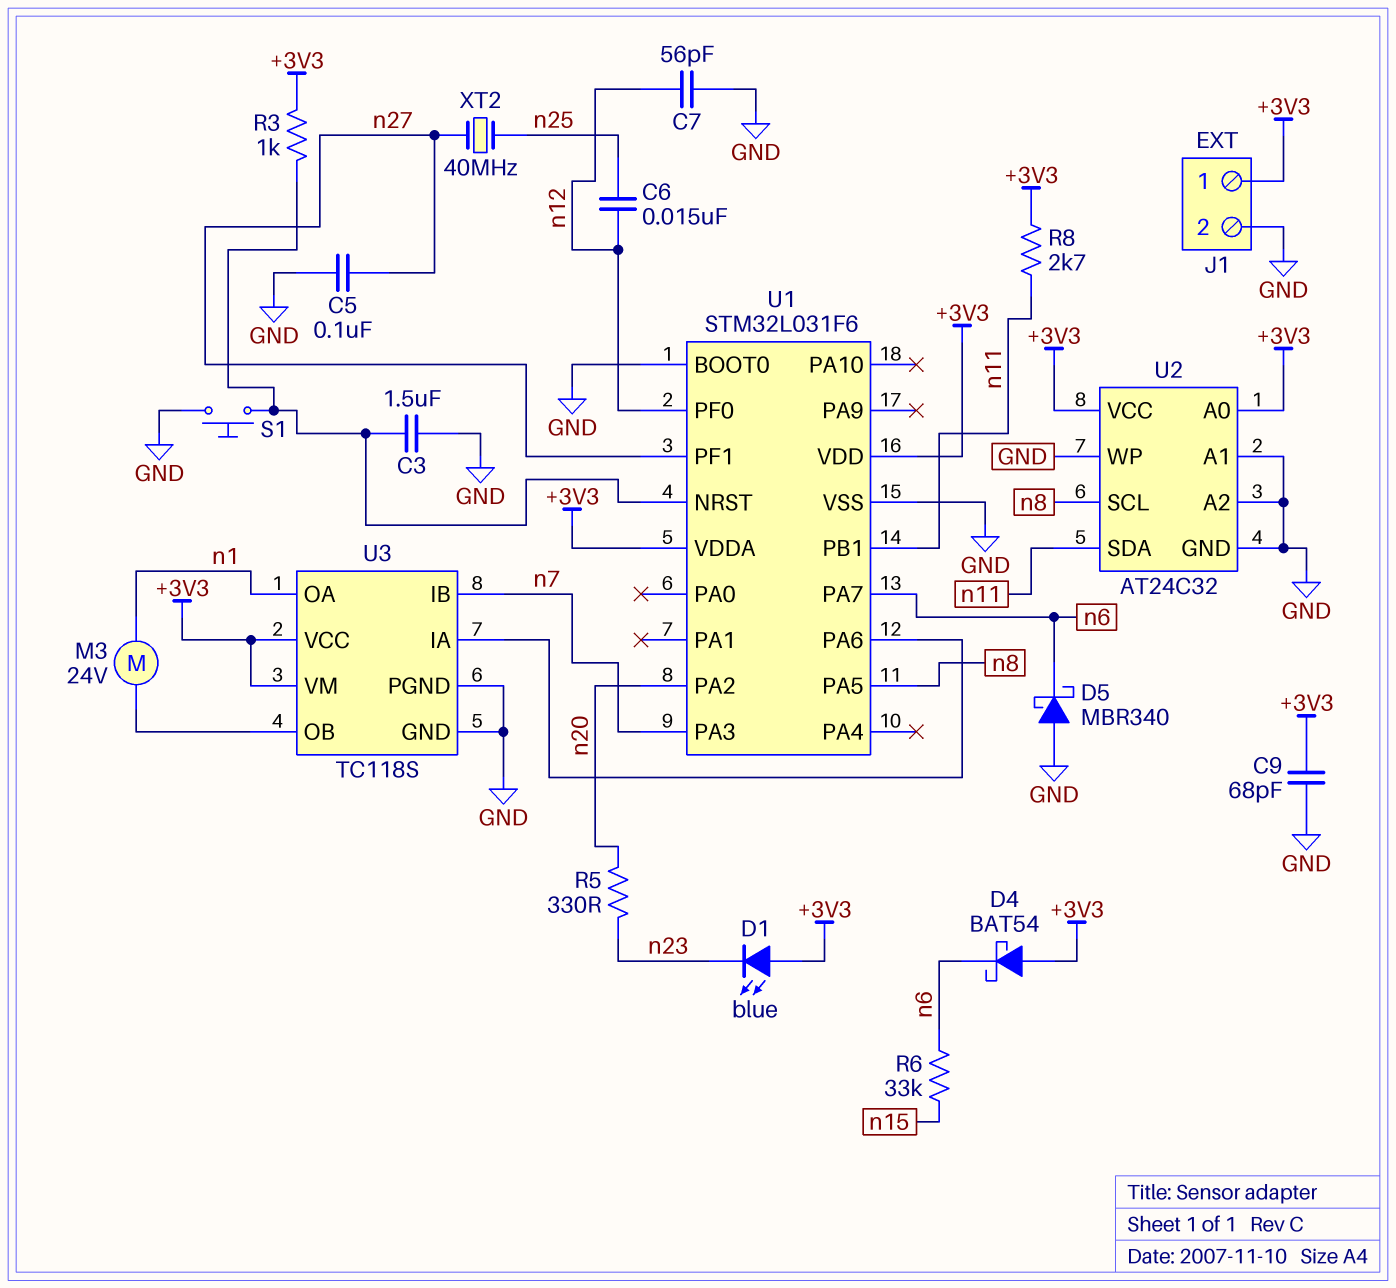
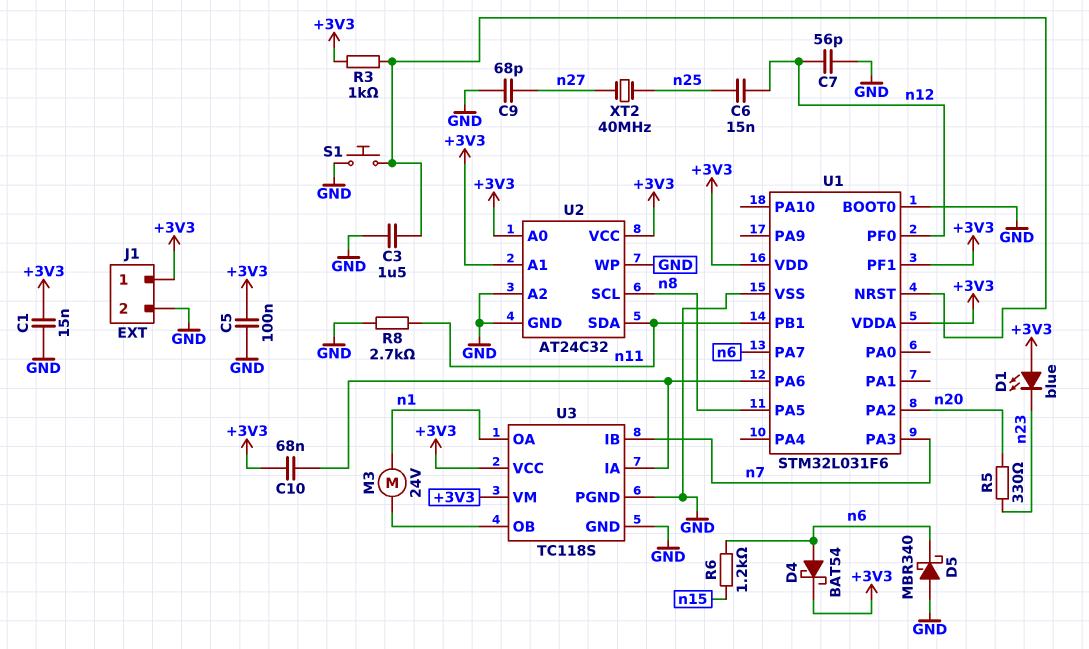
C1: none -> 15nF (+3V3, GND)
C5: 100nF (GND, n27) -> 100nF (+3V3, GND)
C9: 68pF (+3V3, GND) -> 68pF (GND, n27)
C10: none -> 68nF (+3V3, U1/PA6)
D4: schottky BAT54 (A +3V3, K n6) -> schottky BAT54 (A n6, K +3V3)
R6: 33k (n6, n15) -> 1.2k (n6, n15)
R8: 2.7k (+3V3, n11) -> 2.7k (GND, n11)
U1 pin PF1: n27 -> +3V3
U2 pin A1: GND -> +3V3

